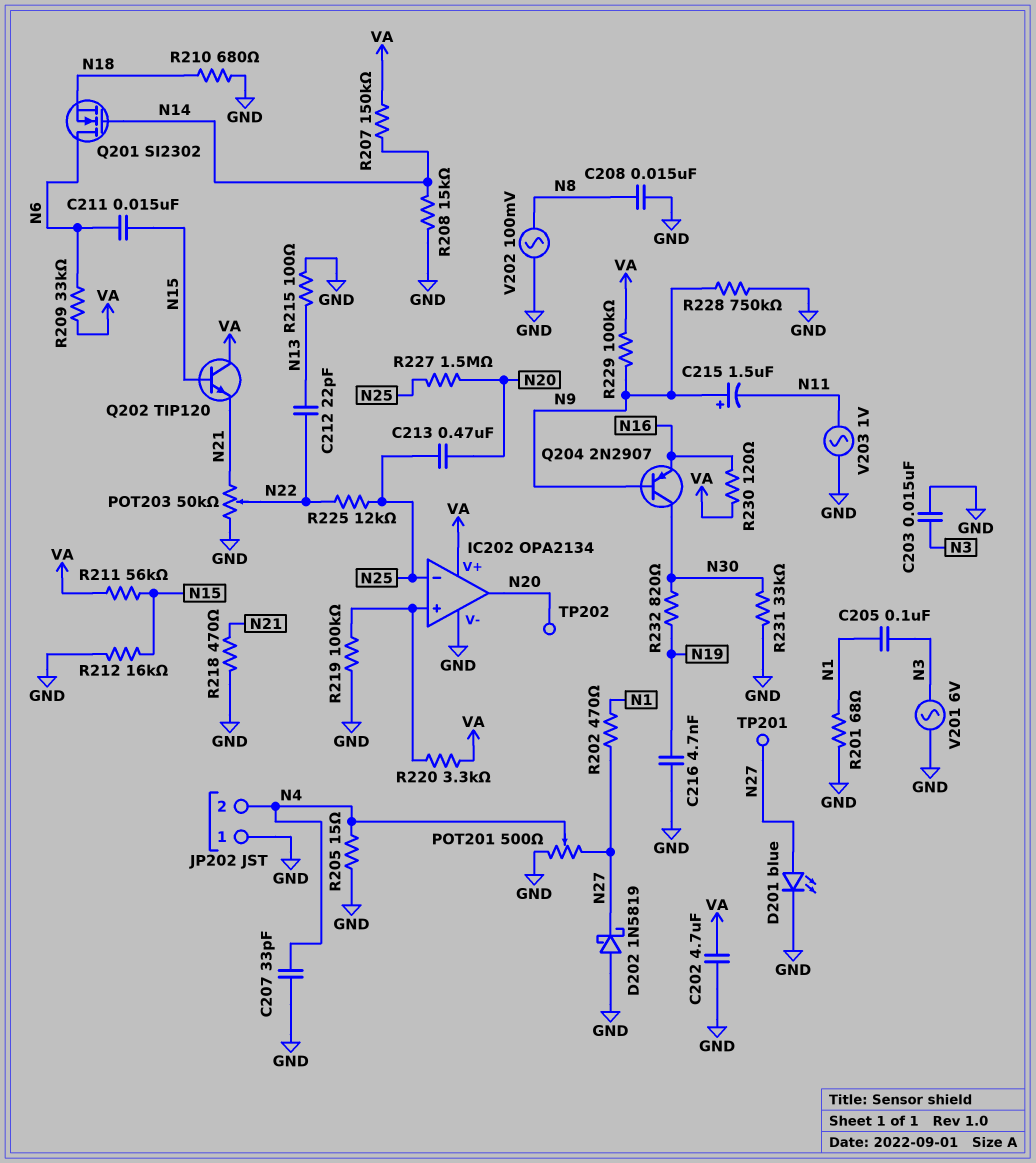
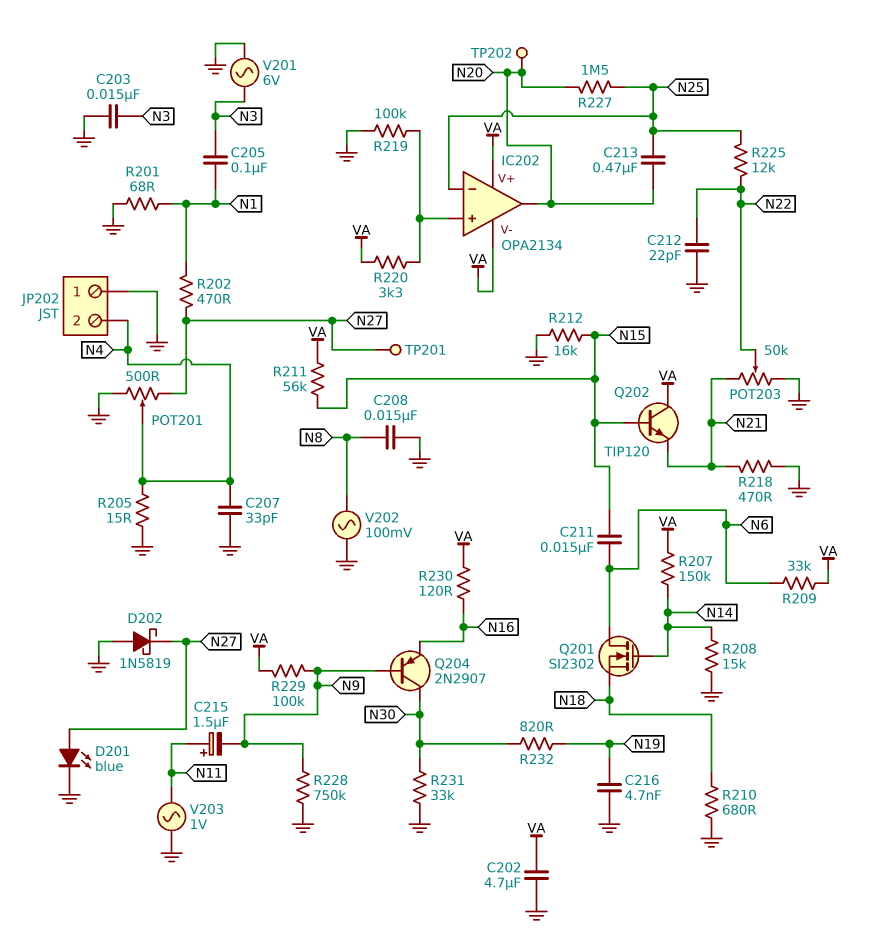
C212: 22pF (N13, N22) -> 22pF (GND, N22)
C215: 1.5uF (plus N9, minus N11) -> 1.5uF (plus N11, minus N9)
IC202 pin V-: GND -> VA
R215: 100 (GND, N13) -> none

